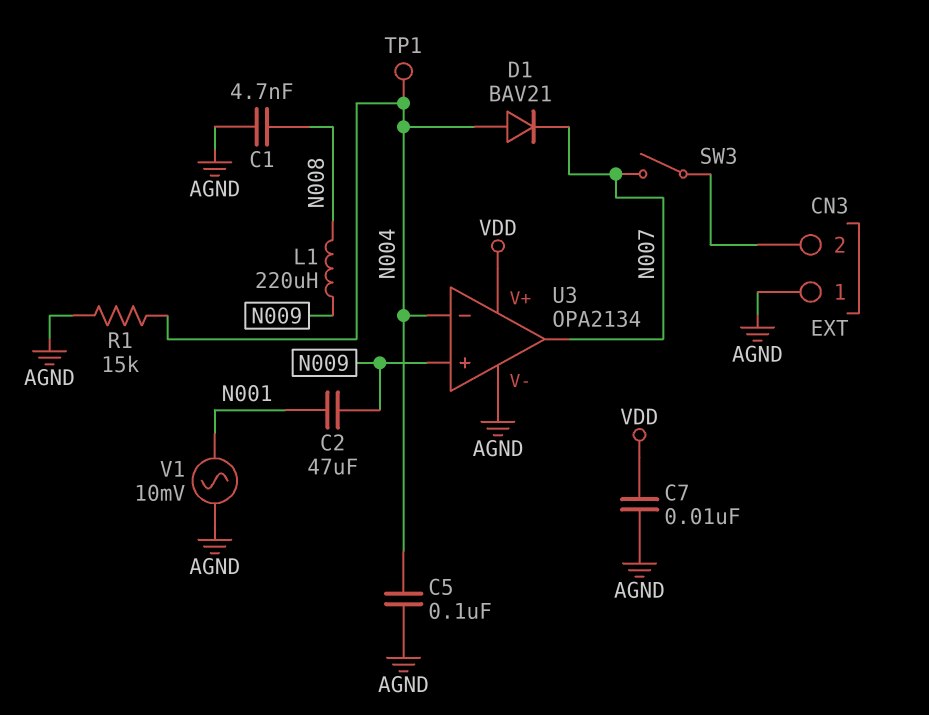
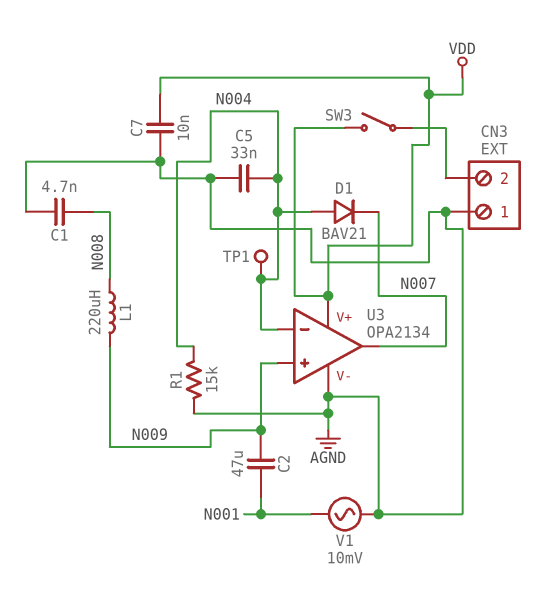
C5: 100nF (AGND, N004) -> 33nF (AGND, N004)
SW3: switch (CN3/2, N007) -> switch (CN3/2, VDD)

